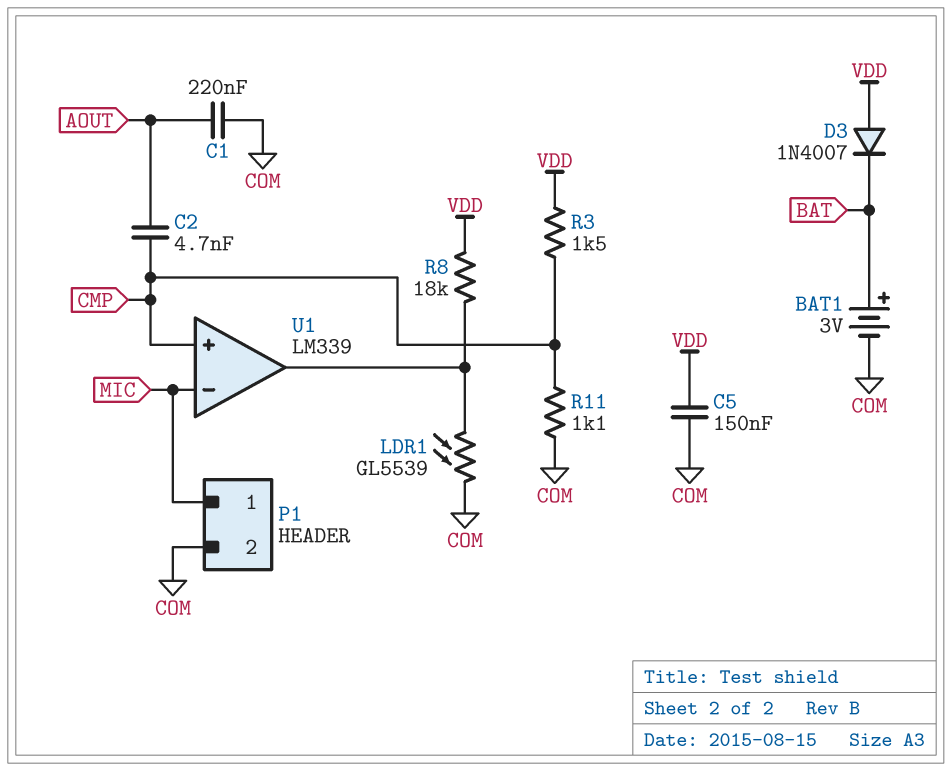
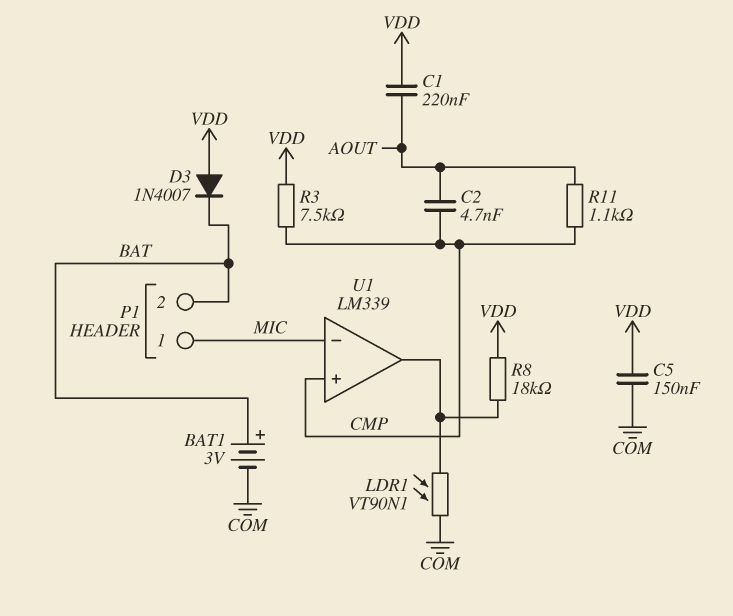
C1: 220nF (AOUT, COM) -> 220nF (AOUT, VDD)
LDR1: GL5539 (COM, U1/out) -> VT90N1 (COM, U1/out)
P1 pin 2: COM -> BAT
R3: 1.5k (CMP, VDD) -> 7.5k (CMP, VDD)
R11: 1.1k (CMP, COM) -> 1.1k (AOUT, CMP)

